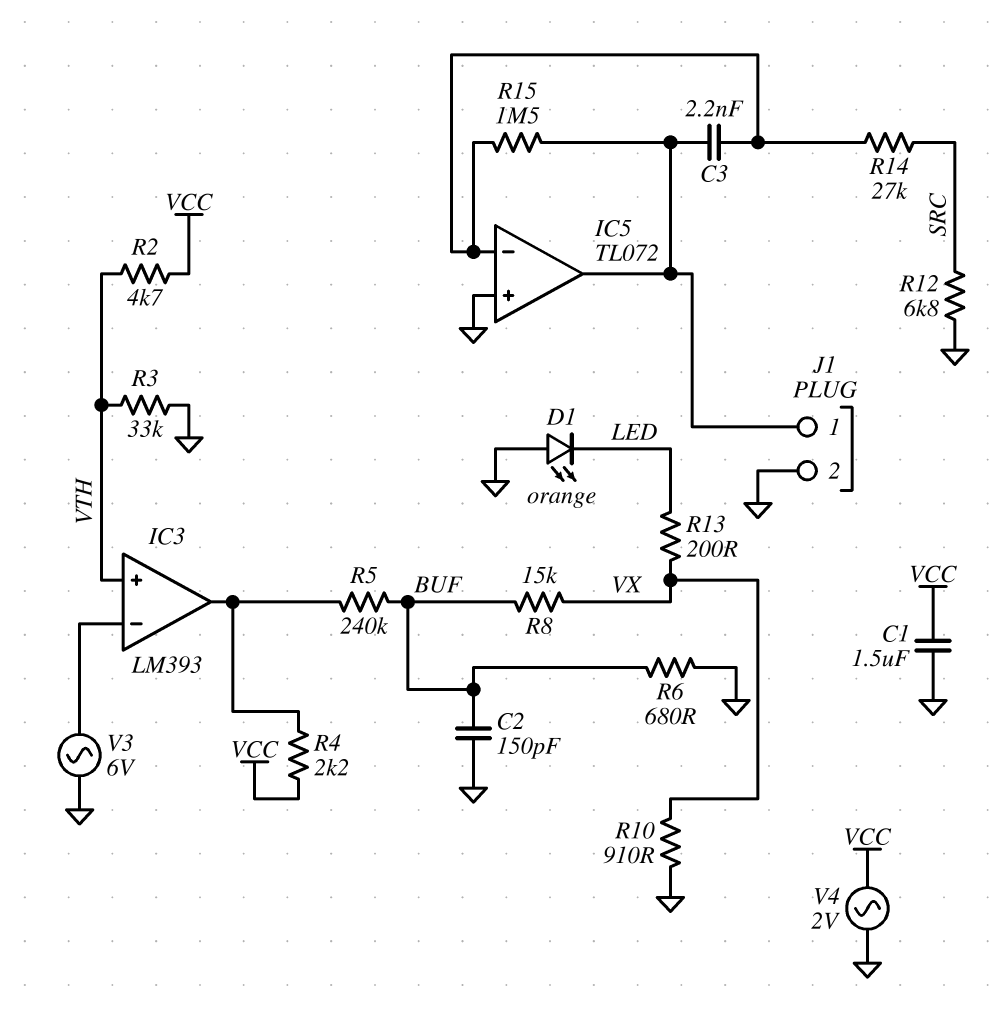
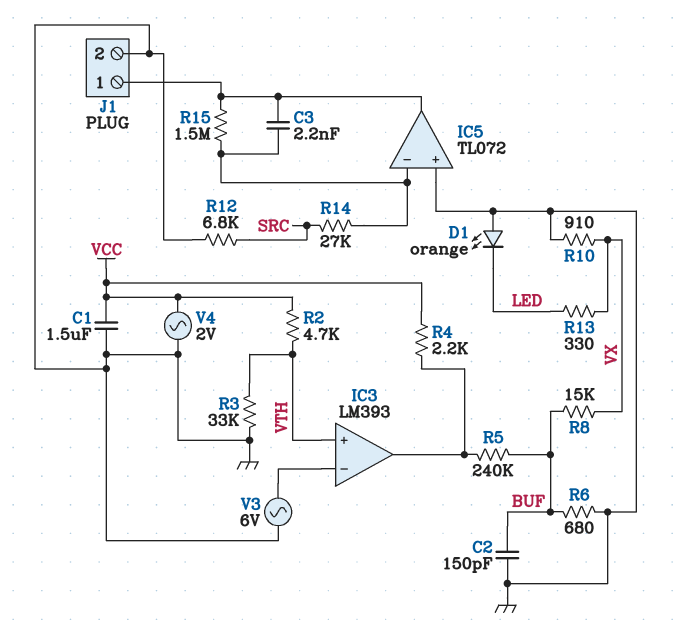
R13: 200 (LED, VX) -> 330 (LED, VX)

